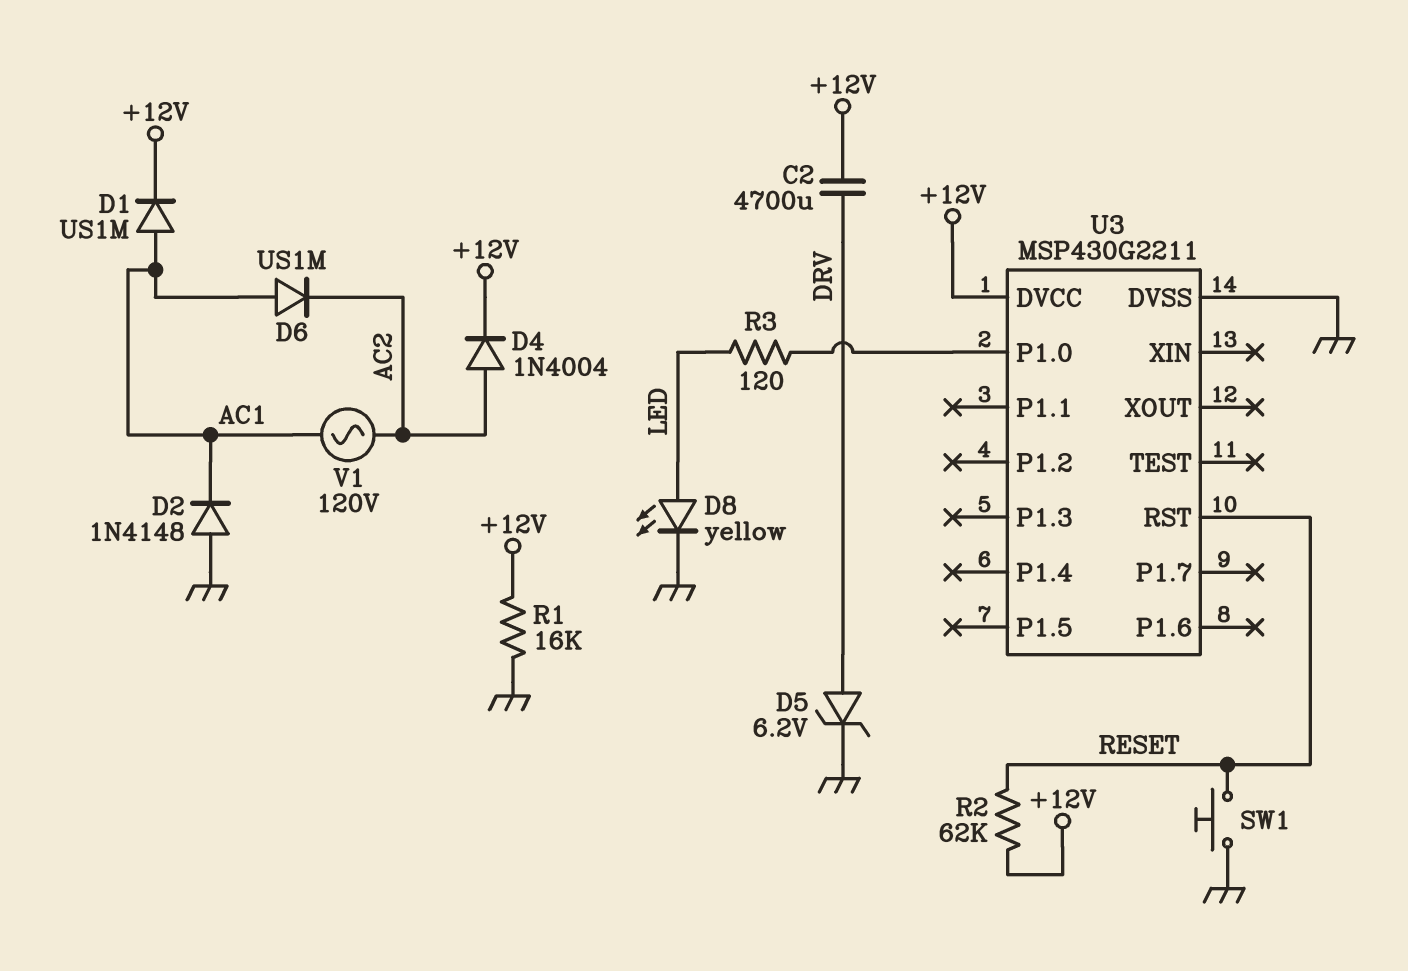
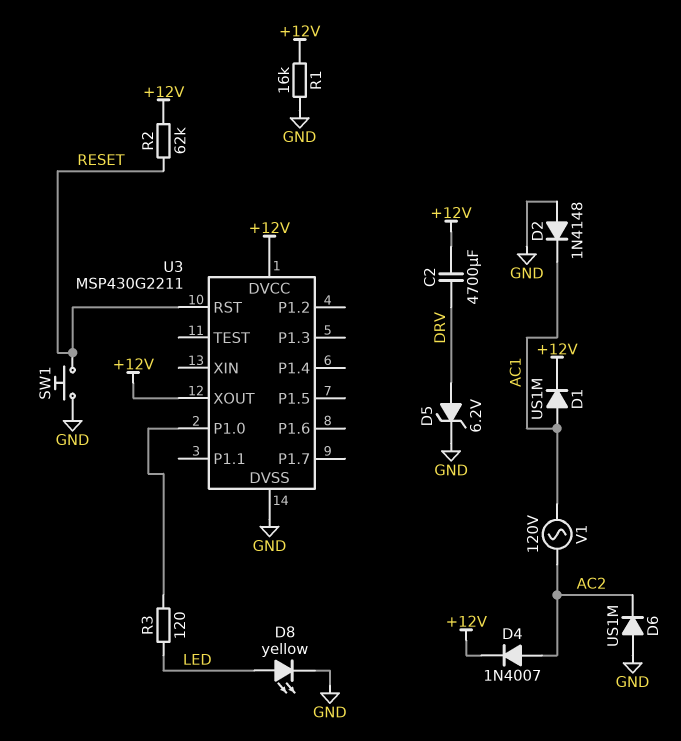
D4: diode 1N4004 (A AC2, K +12V) -> diode 1N4007 (A AC2, K +12V)
D6: diode US1M (A AC1, K AC2) -> diode US1M (A GND, K AC2)
U3 pin XOUT: none -> +12V

